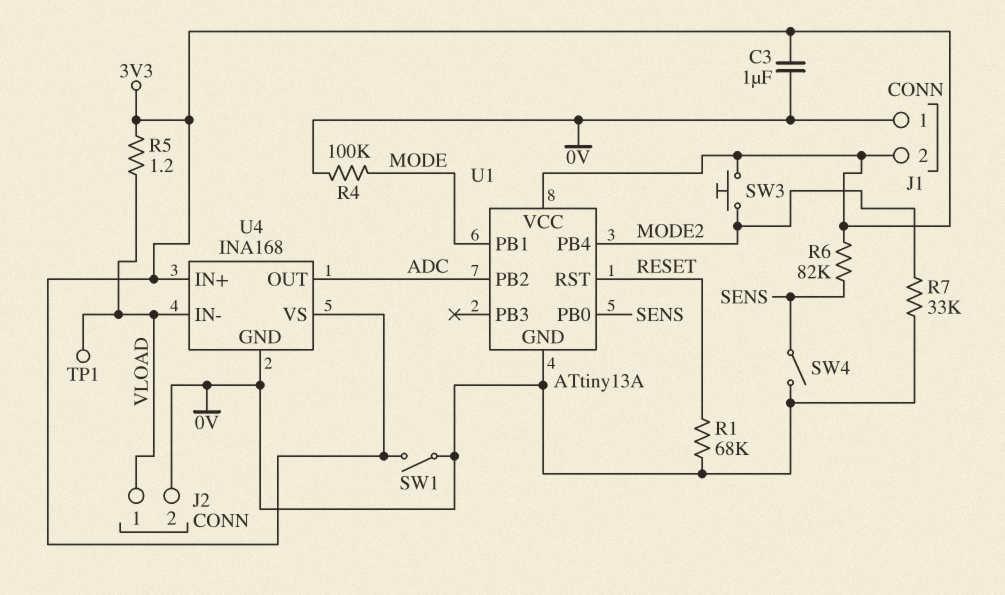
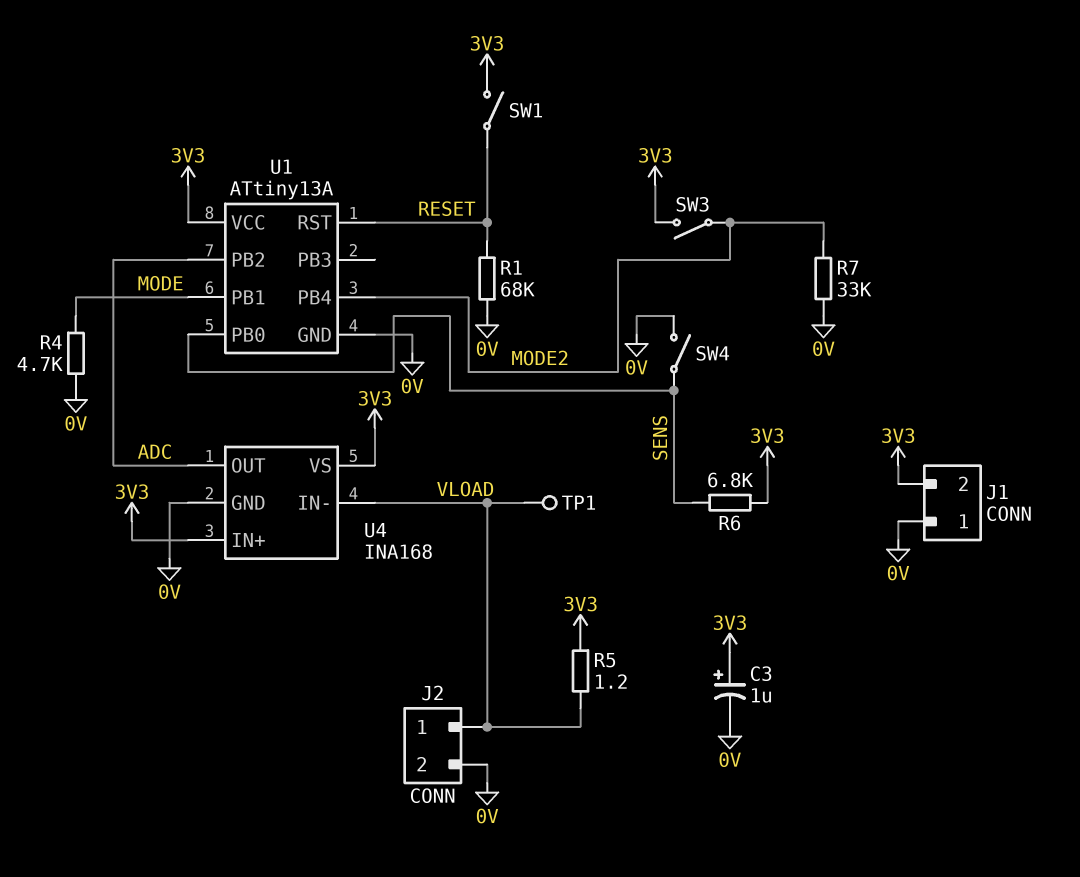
C3: 1uF (0V, 3V3) -> 1uF (plus 3V3, minus 0V)
R4: 100k (0V, MODE) -> 4.7k (0V, MODE)
R6: 82k (3V3, SENS) -> 6.8k (3V3, SENS)
SW1: switch (0V, 3V3) -> switch (3V3, RESET)
SW3: button (3V3, MODE2) -> switch (3V3, MODE2)

